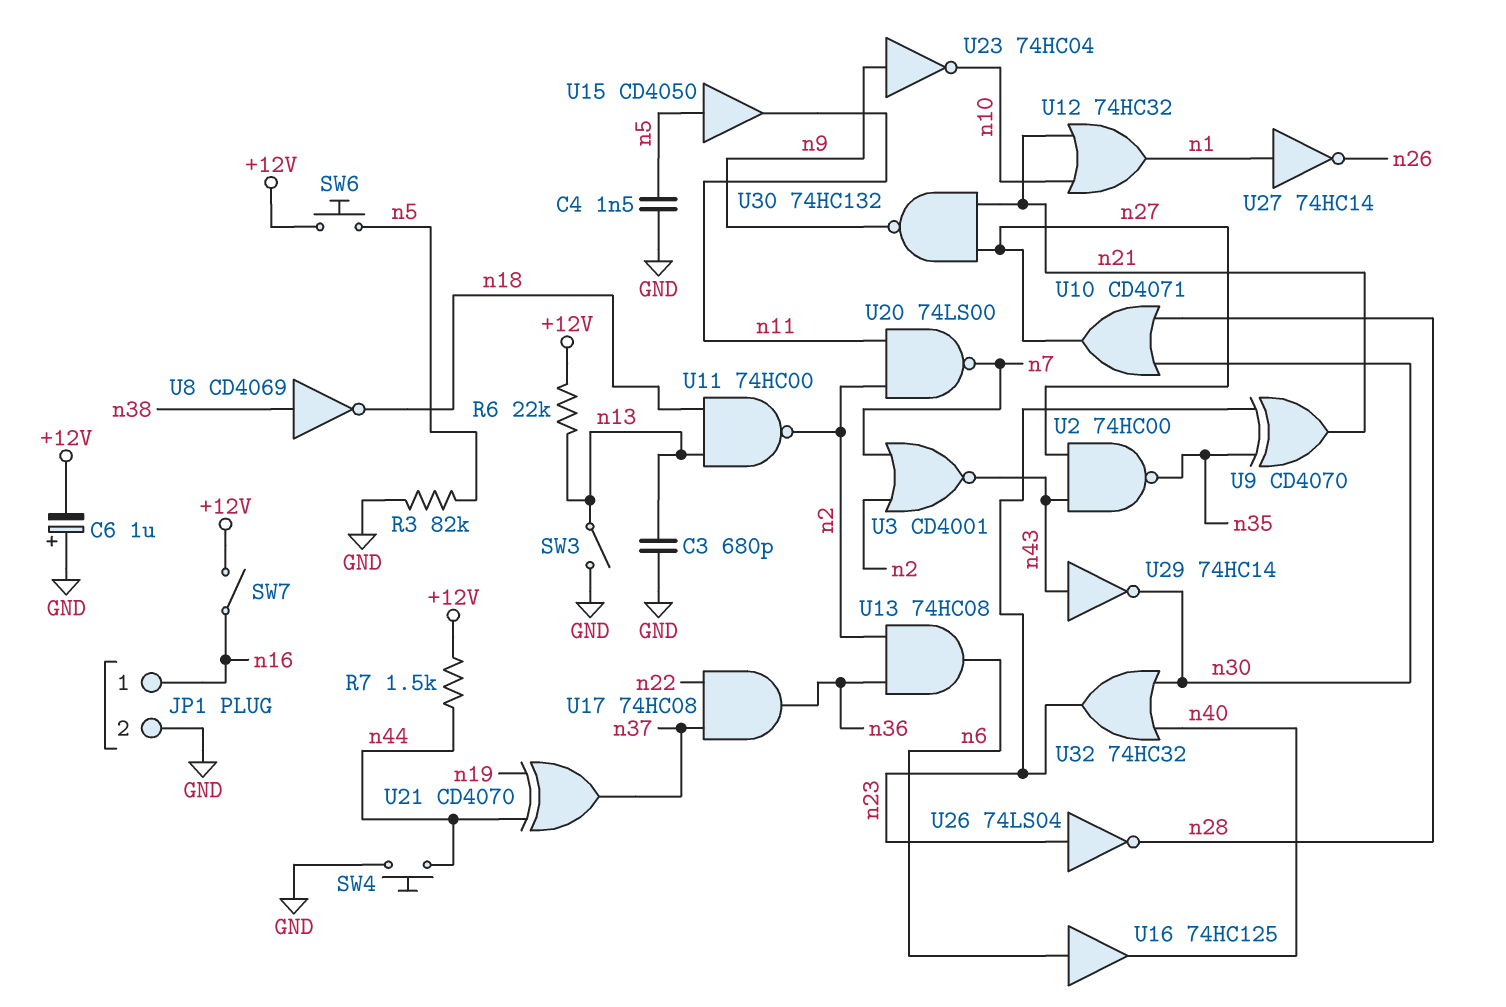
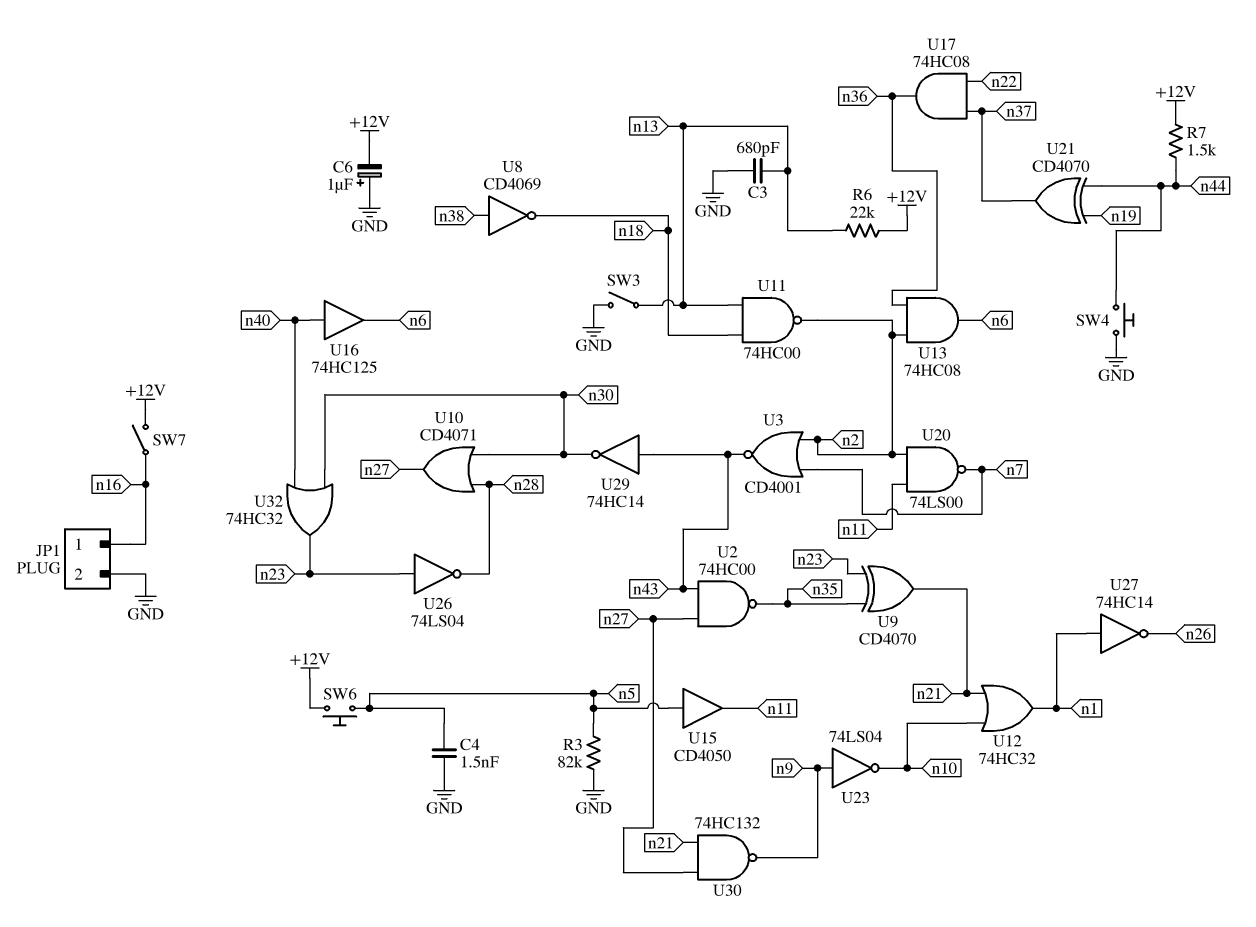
U16: buffer 74HC125 (in n6, out n40) -> buffer 74HC125 (in n40, out n6)
U23: NOT 74HC04 (in n9, out n10) -> NOT 74LS04 (in n9, out n10)

